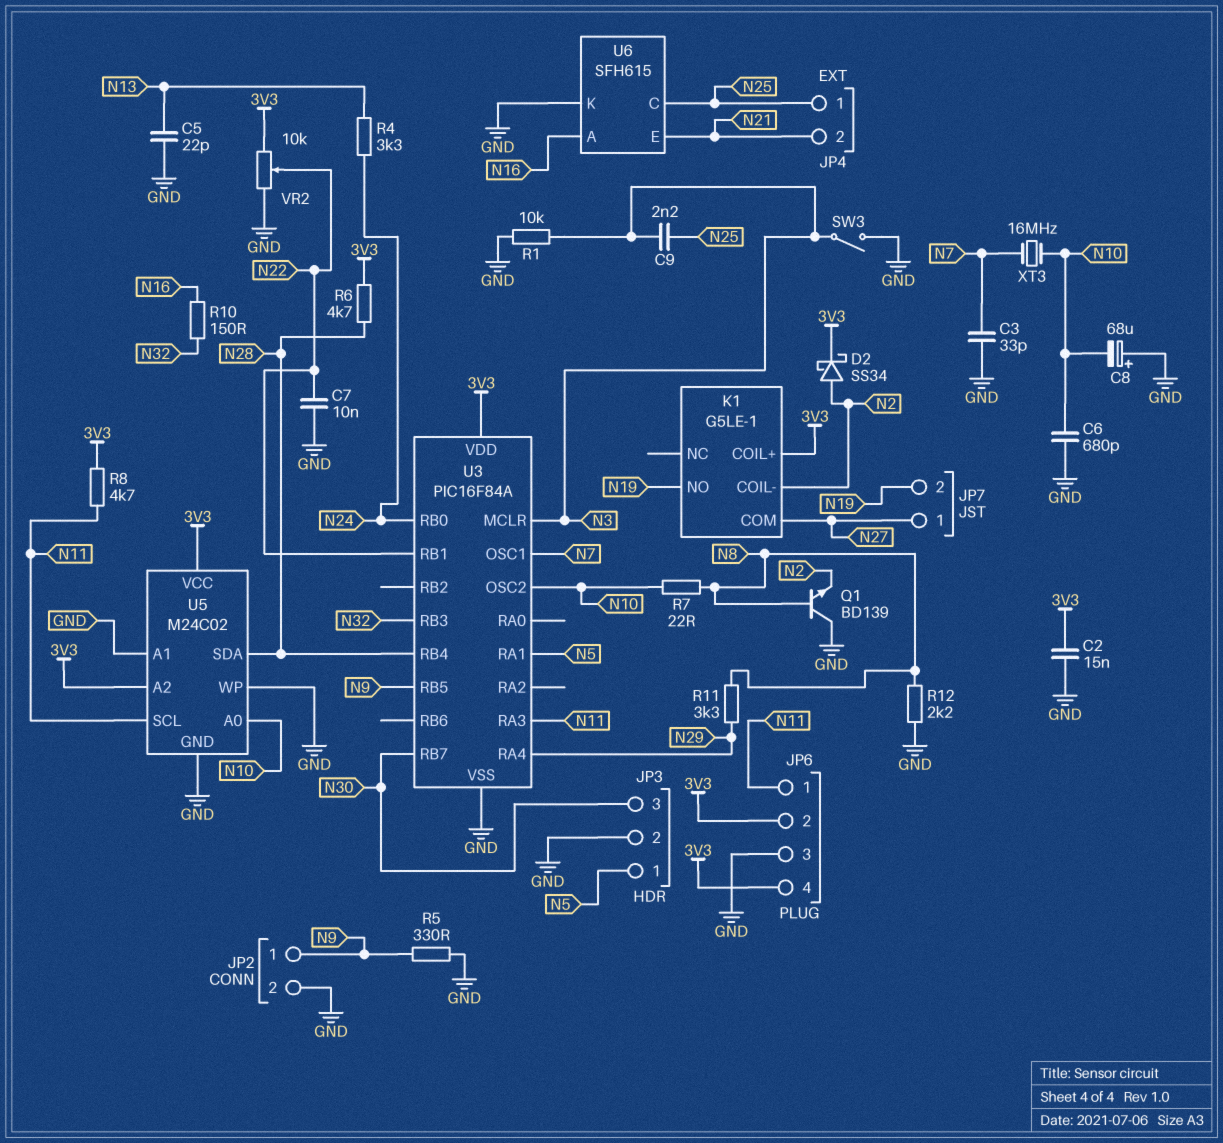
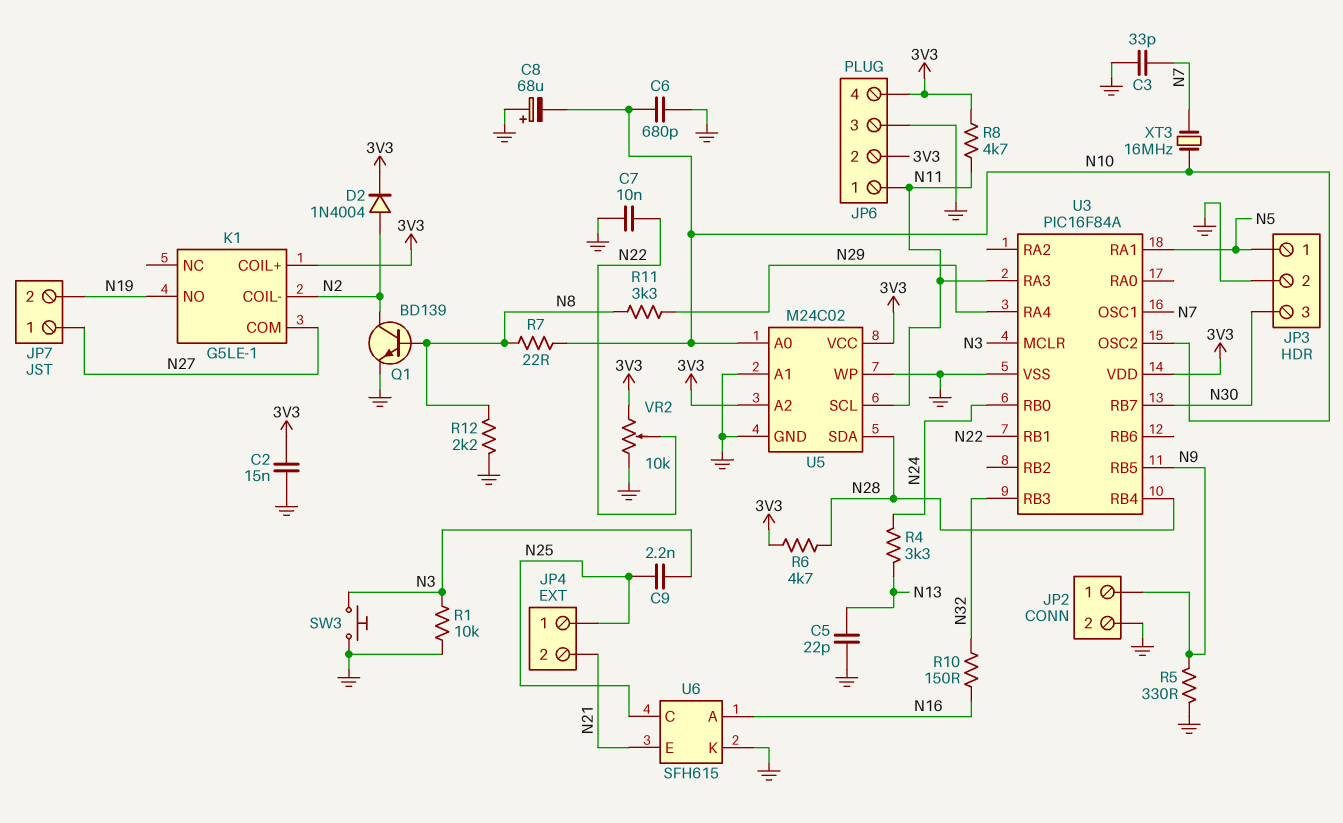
D2: schottky SS34 (A N2, K 3V3) -> diode 1N4004 (A N2, K 3V3)
Q1: NPN BD139 (B N8, C GND, E N2) -> NPN BD139 (B N8, C N2, E GND)
SW3: switch (GND, N3) -> button (GND, N3)

